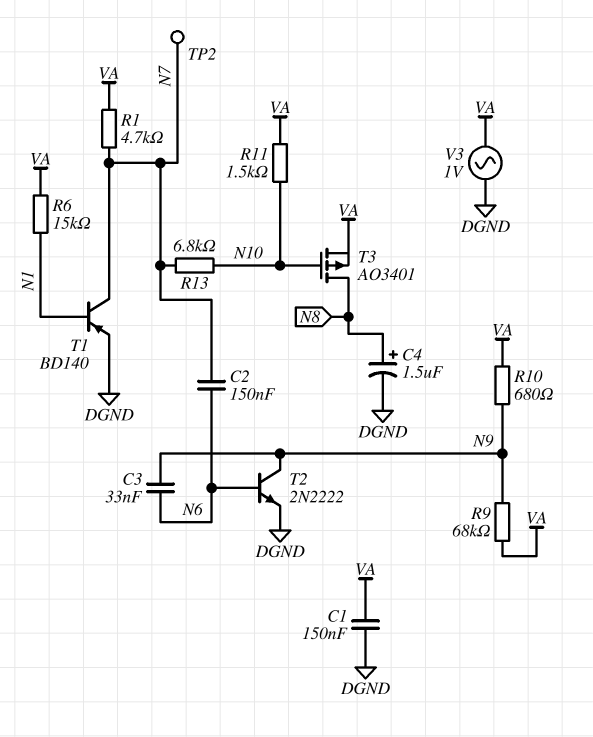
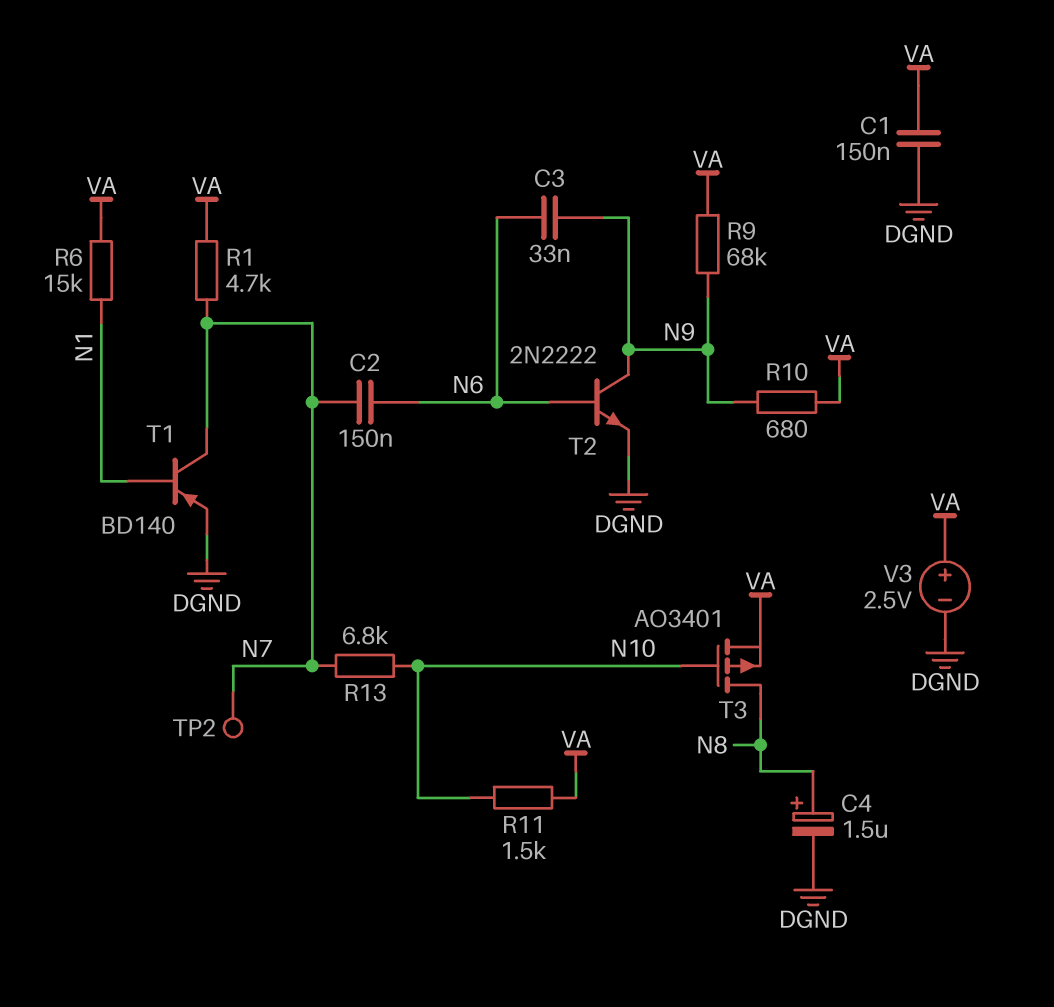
V3: AC 1V (DGND, VA) -> 2.5V (plus VA, minus DGND)

